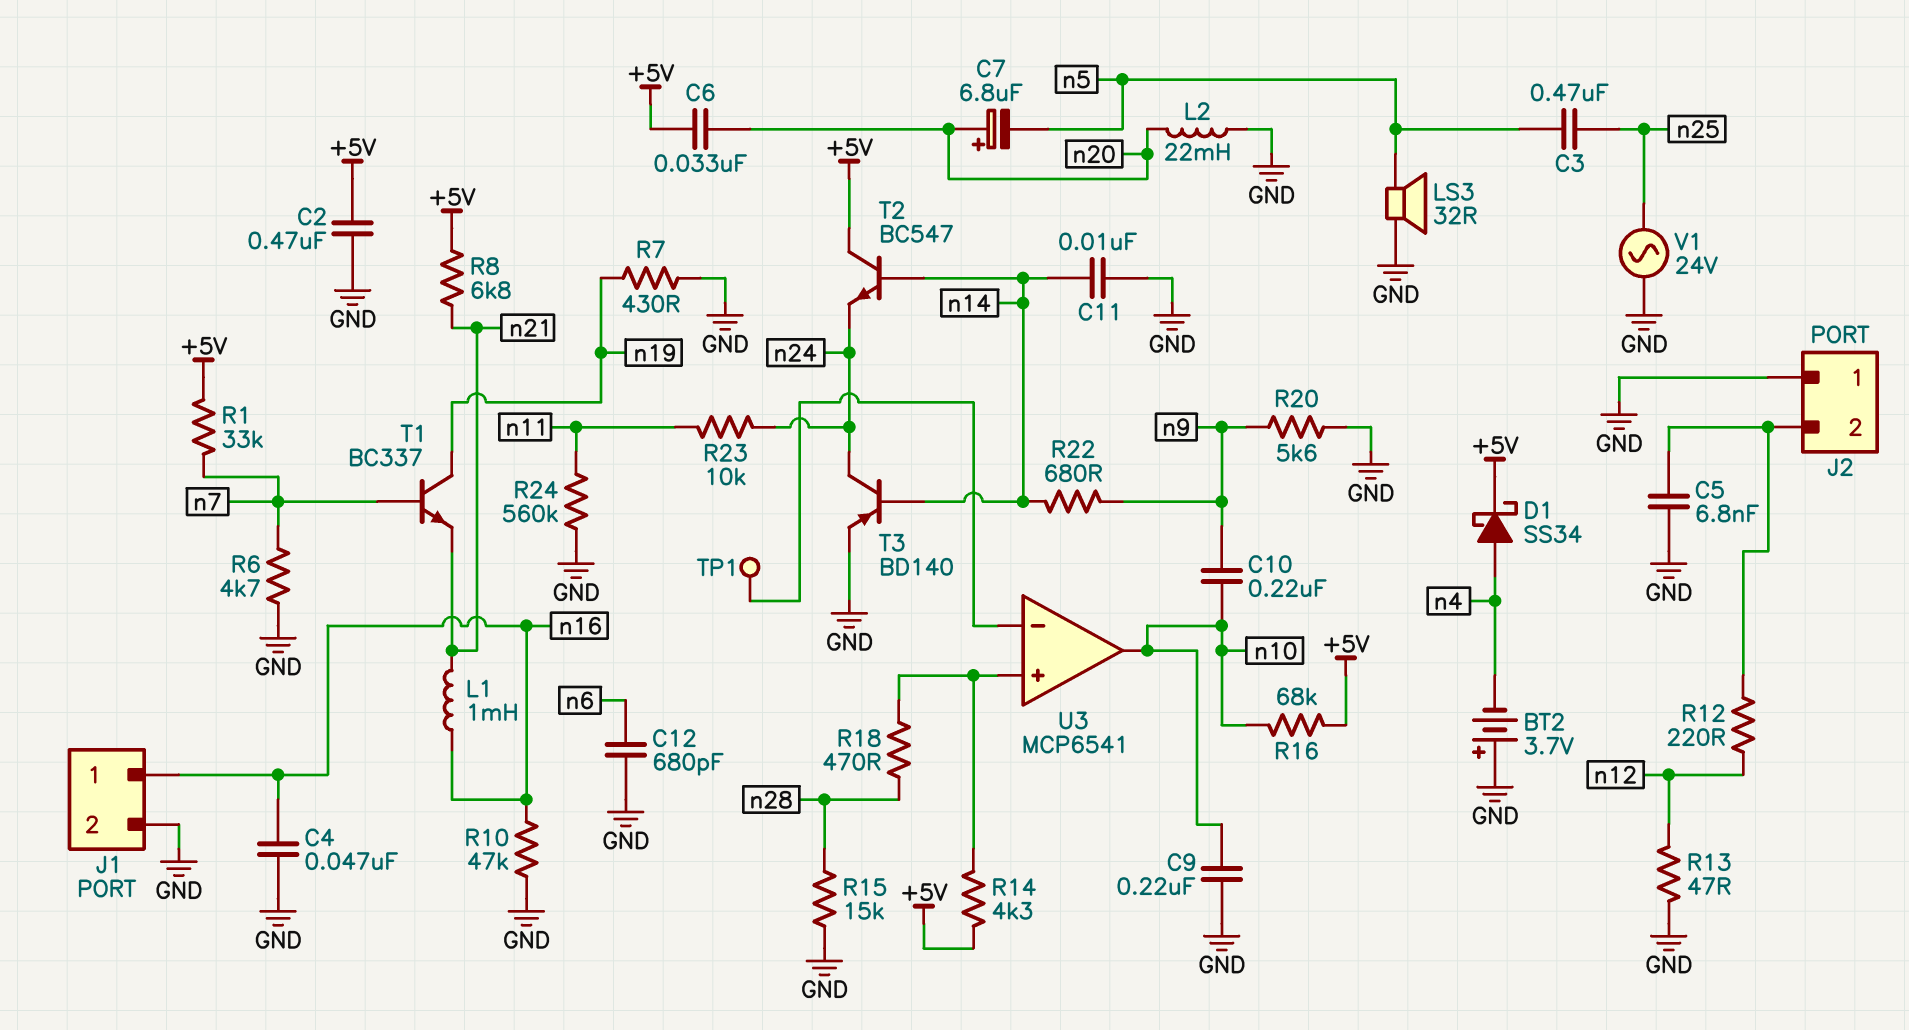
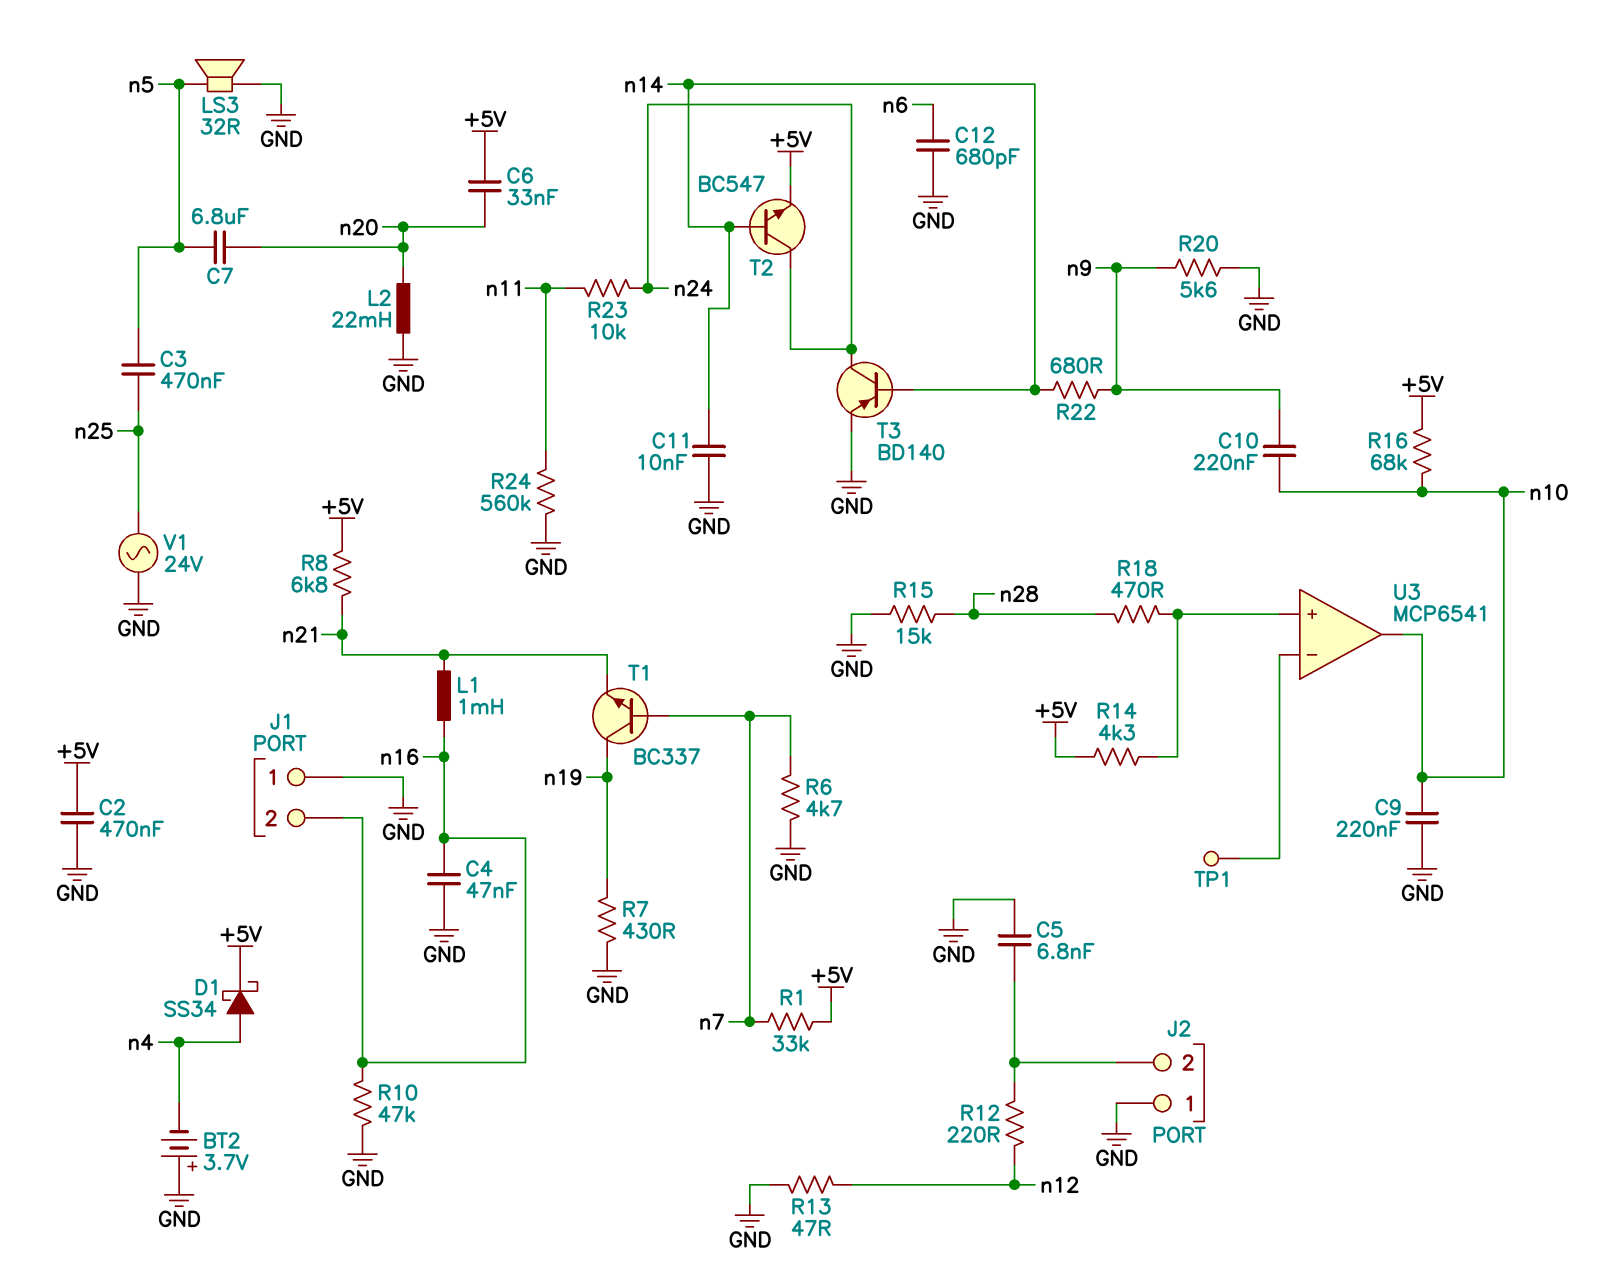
C7: 6.8uF (plus n20, minus n5) -> 6.8uF (n5, n20)
J1 pin 1: n16 -> GND
J1 pin 2: GND -> n16
T2: NPN BC547 (B n14, C +5V, E n24) -> NPN BC547 (B n14, C n24, E +5V)

